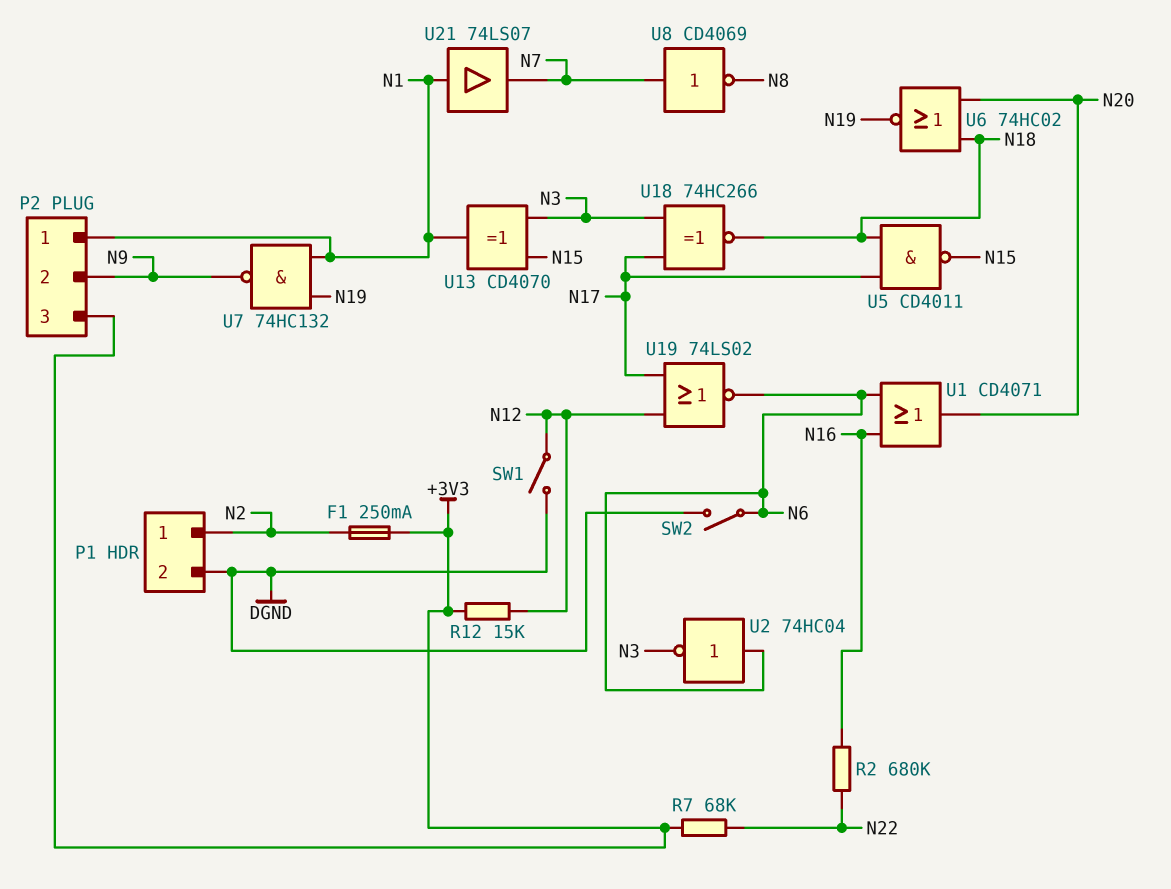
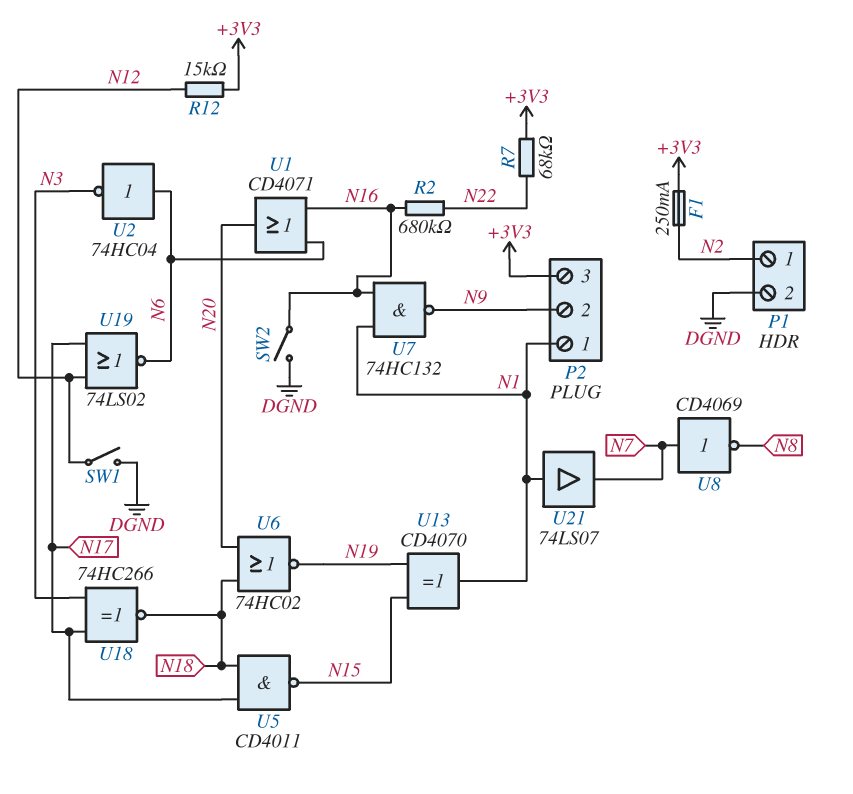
SW2: switch (DGND, N6) -> switch (DGND, N16)
U7: NAND 74HC132 (in N1, in N19, out N9) -> NAND 74HC132 (in N1, in N16, out N9)
U13: XOR CD4070 (in N3, in N15, out N1) -> XOR CD4070 (in N15, in N19, out N1)

